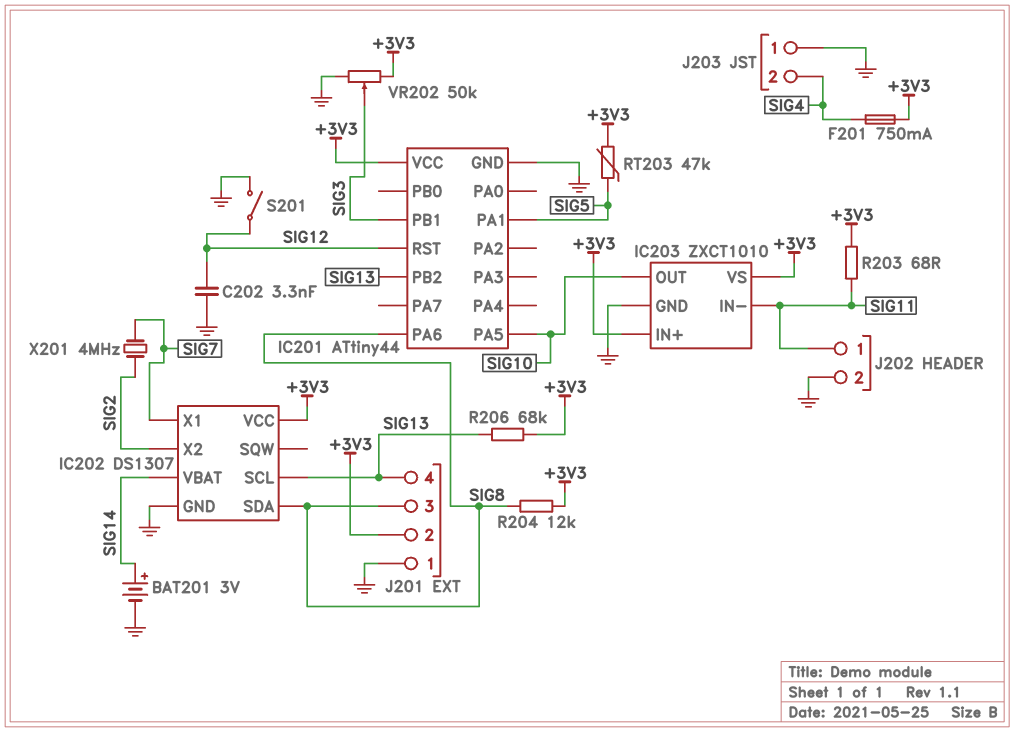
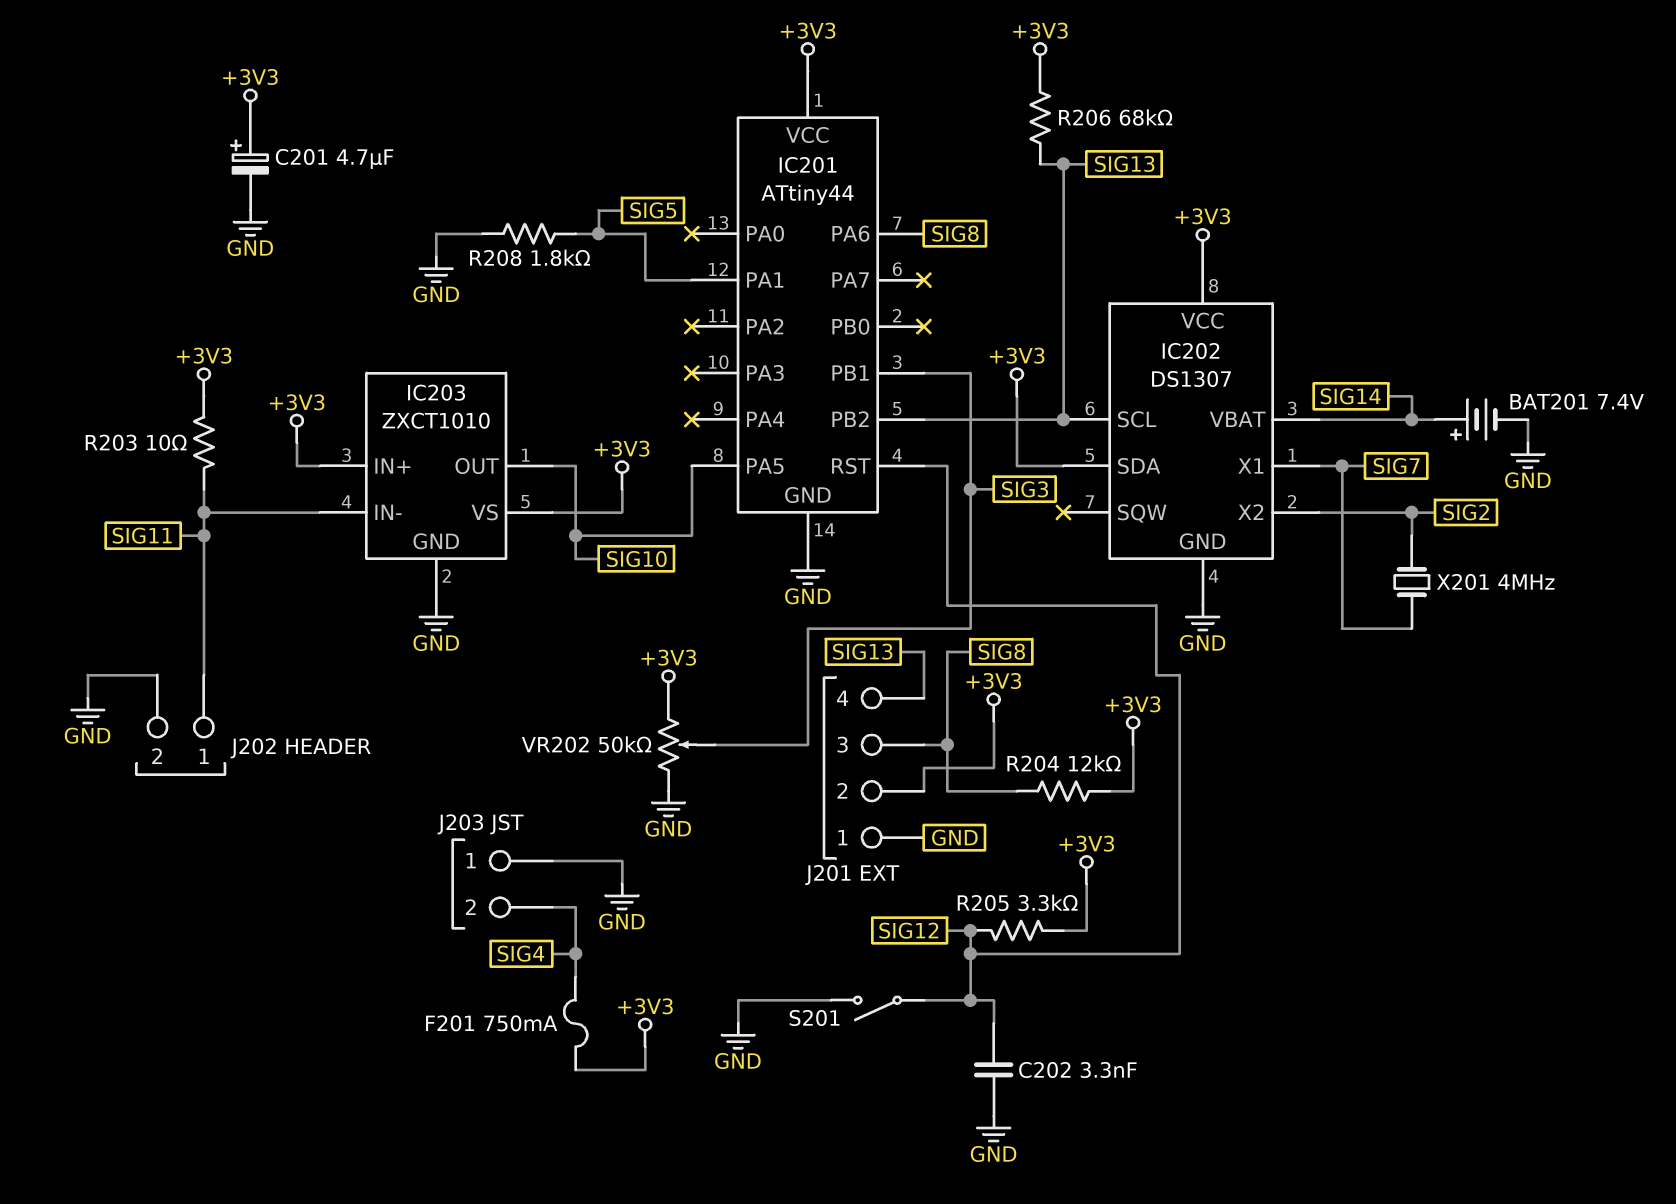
BAT201: 3V (plus SIG14, minus GND) -> 7.4V (plus SIG14, minus GND)
C201: none -> 4.7uF (plus +3V3, minus GND)
IC202 pin SDA: SIG8 -> +3V3
R203: 68 (+3V3, SIG11) -> 10 (+3V3, SIG11)
R205: none -> 3.3k (+3V3, SIG12)
R208: none -> 1.8k (GND, SIG5)
RT203: 47k (+3V3, SIG5) -> none

